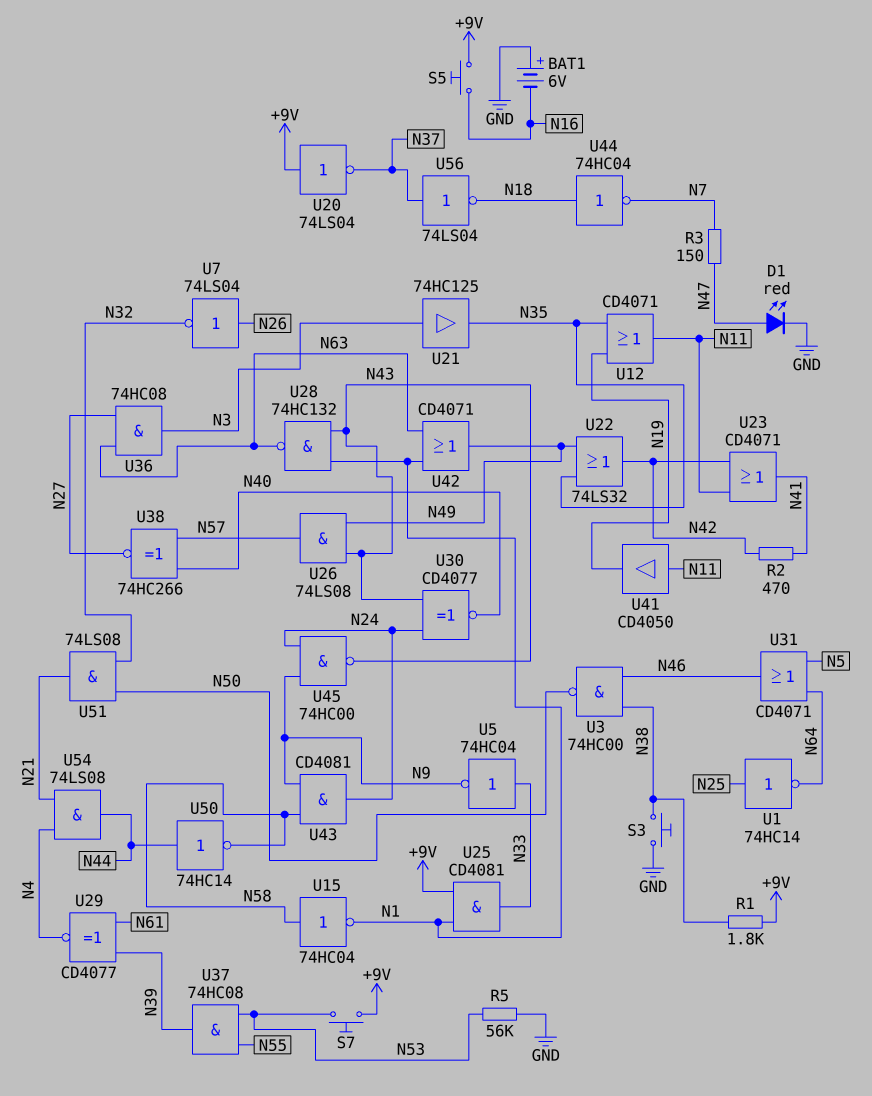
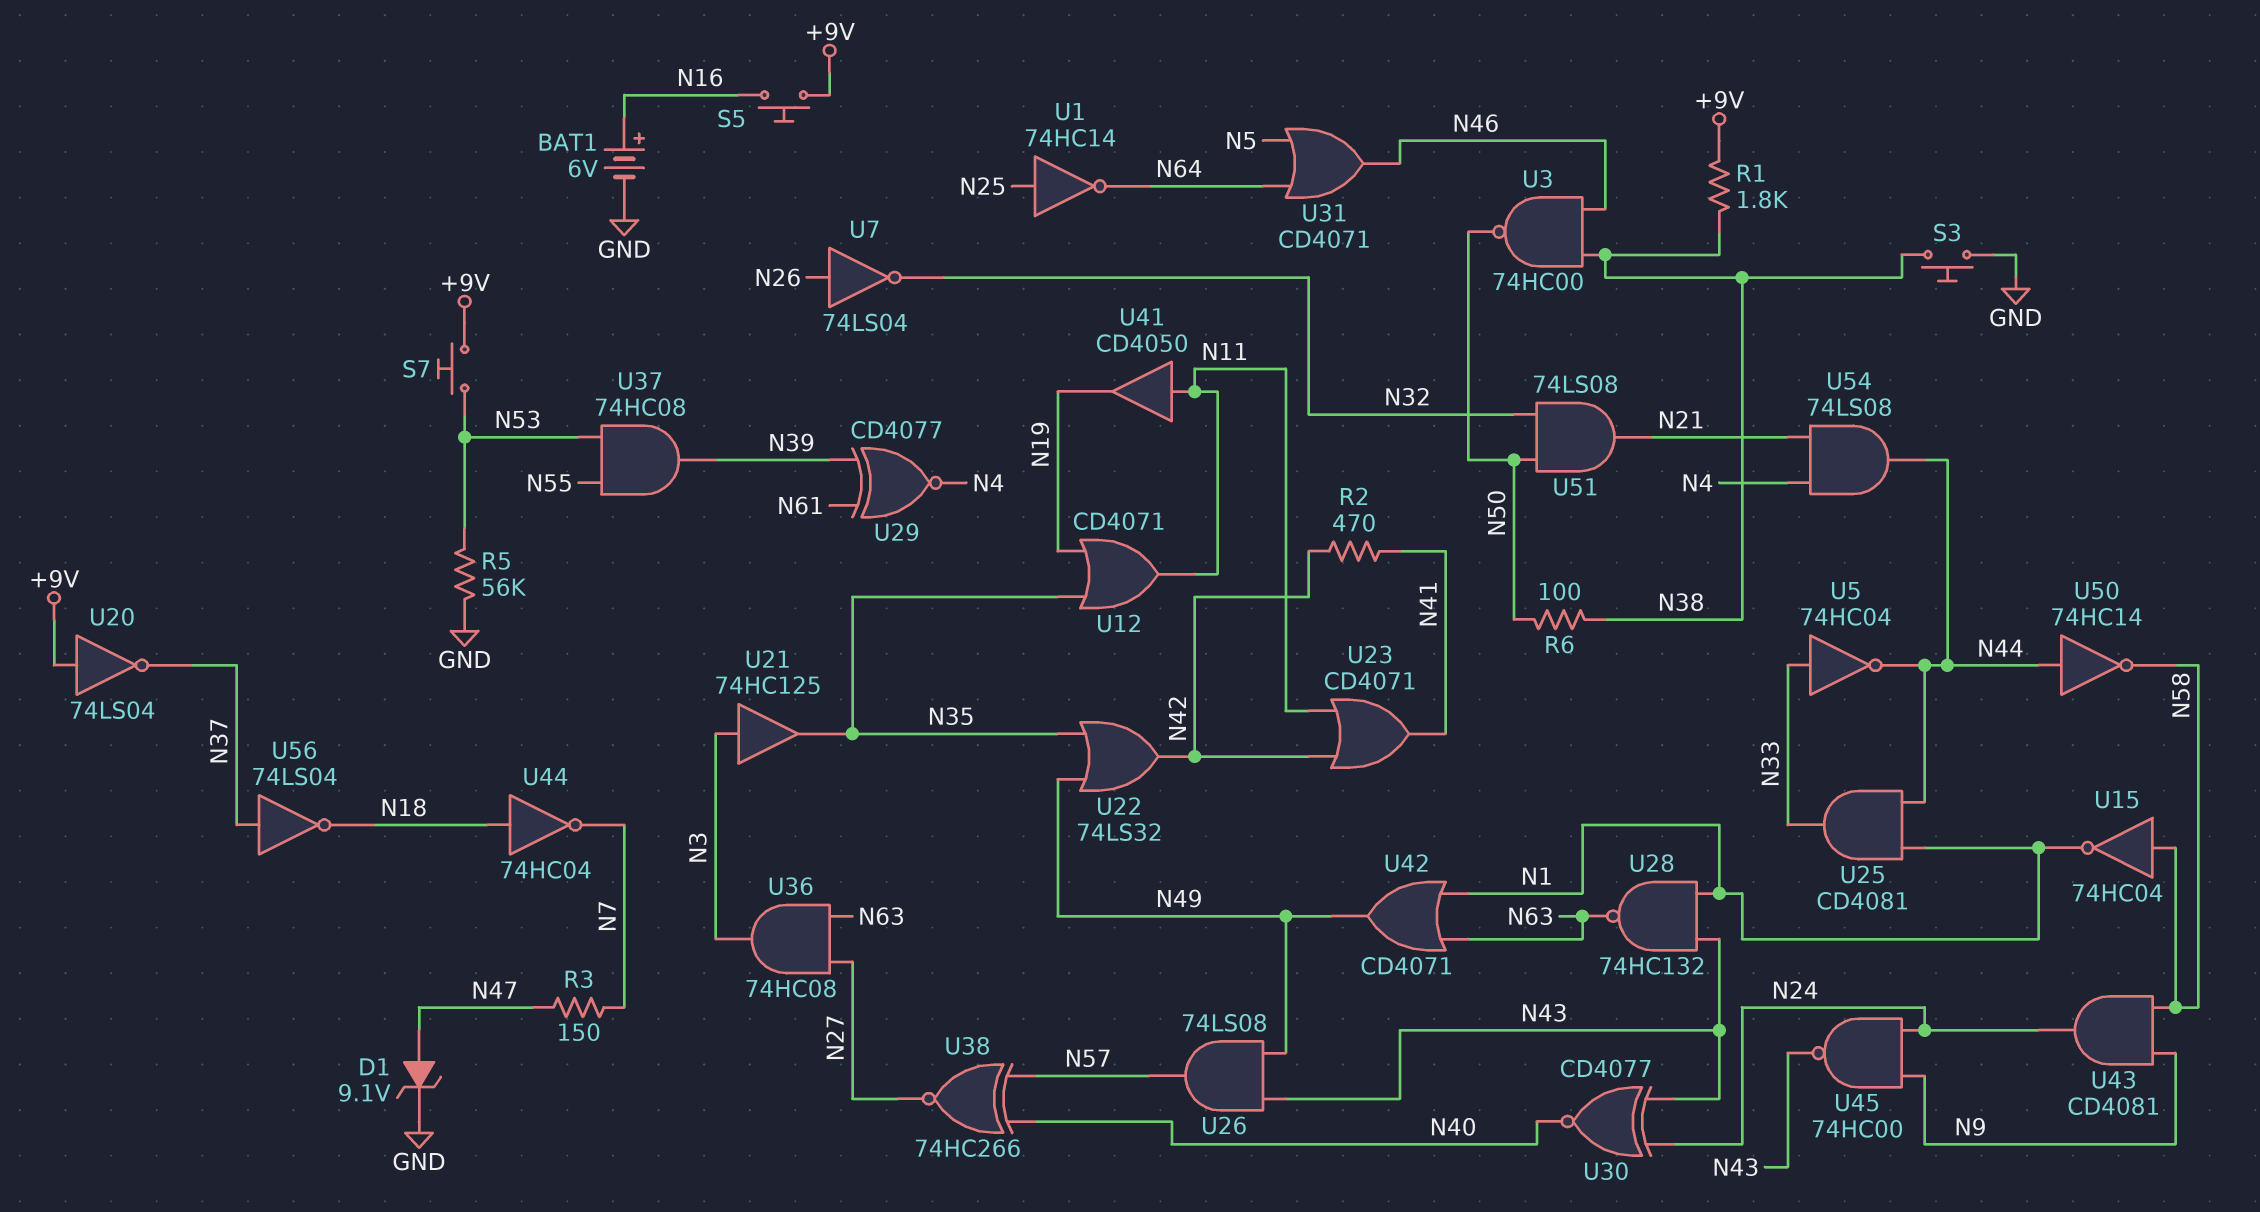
BAT1: 6V (plus GND, minus N16) -> 6V (plus N16, minus GND)
D1: LED red (A N47, K GND) -> zener 9.1V (A N47, K GND)
R6: none -> 100 (N38, N50)
U5: NOT 74HC04 (in N33, out N9) -> NOT 74HC04 (in N33, out N44)
U25: AND CD4081 (in +9V, in N1, out N33) -> AND CD4081 (in N1, in N44, out N33)

